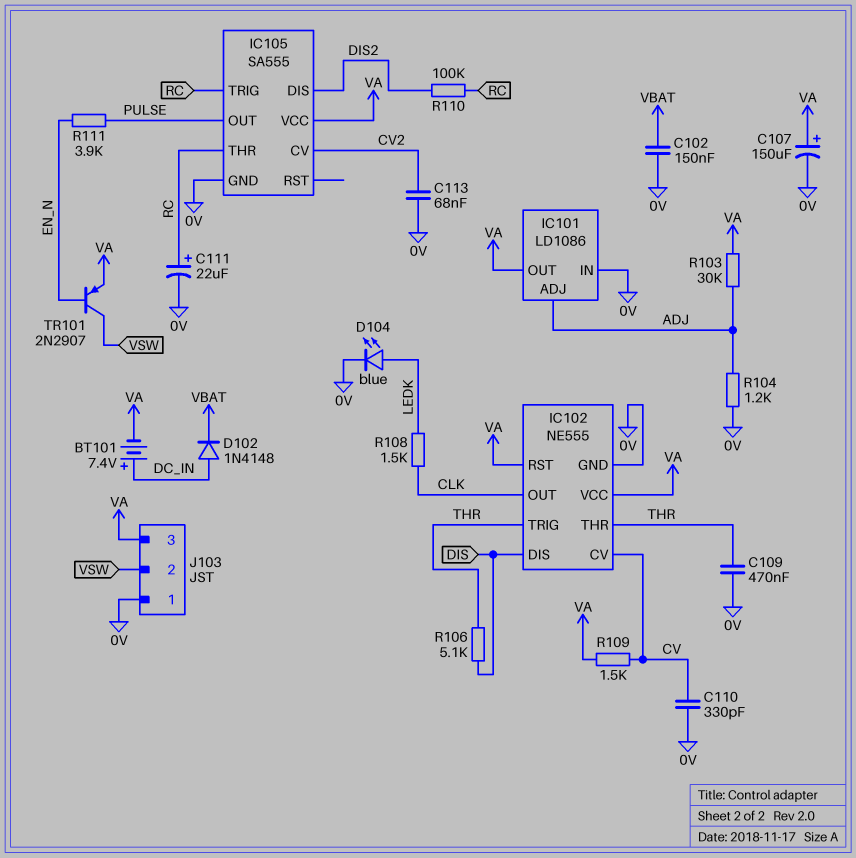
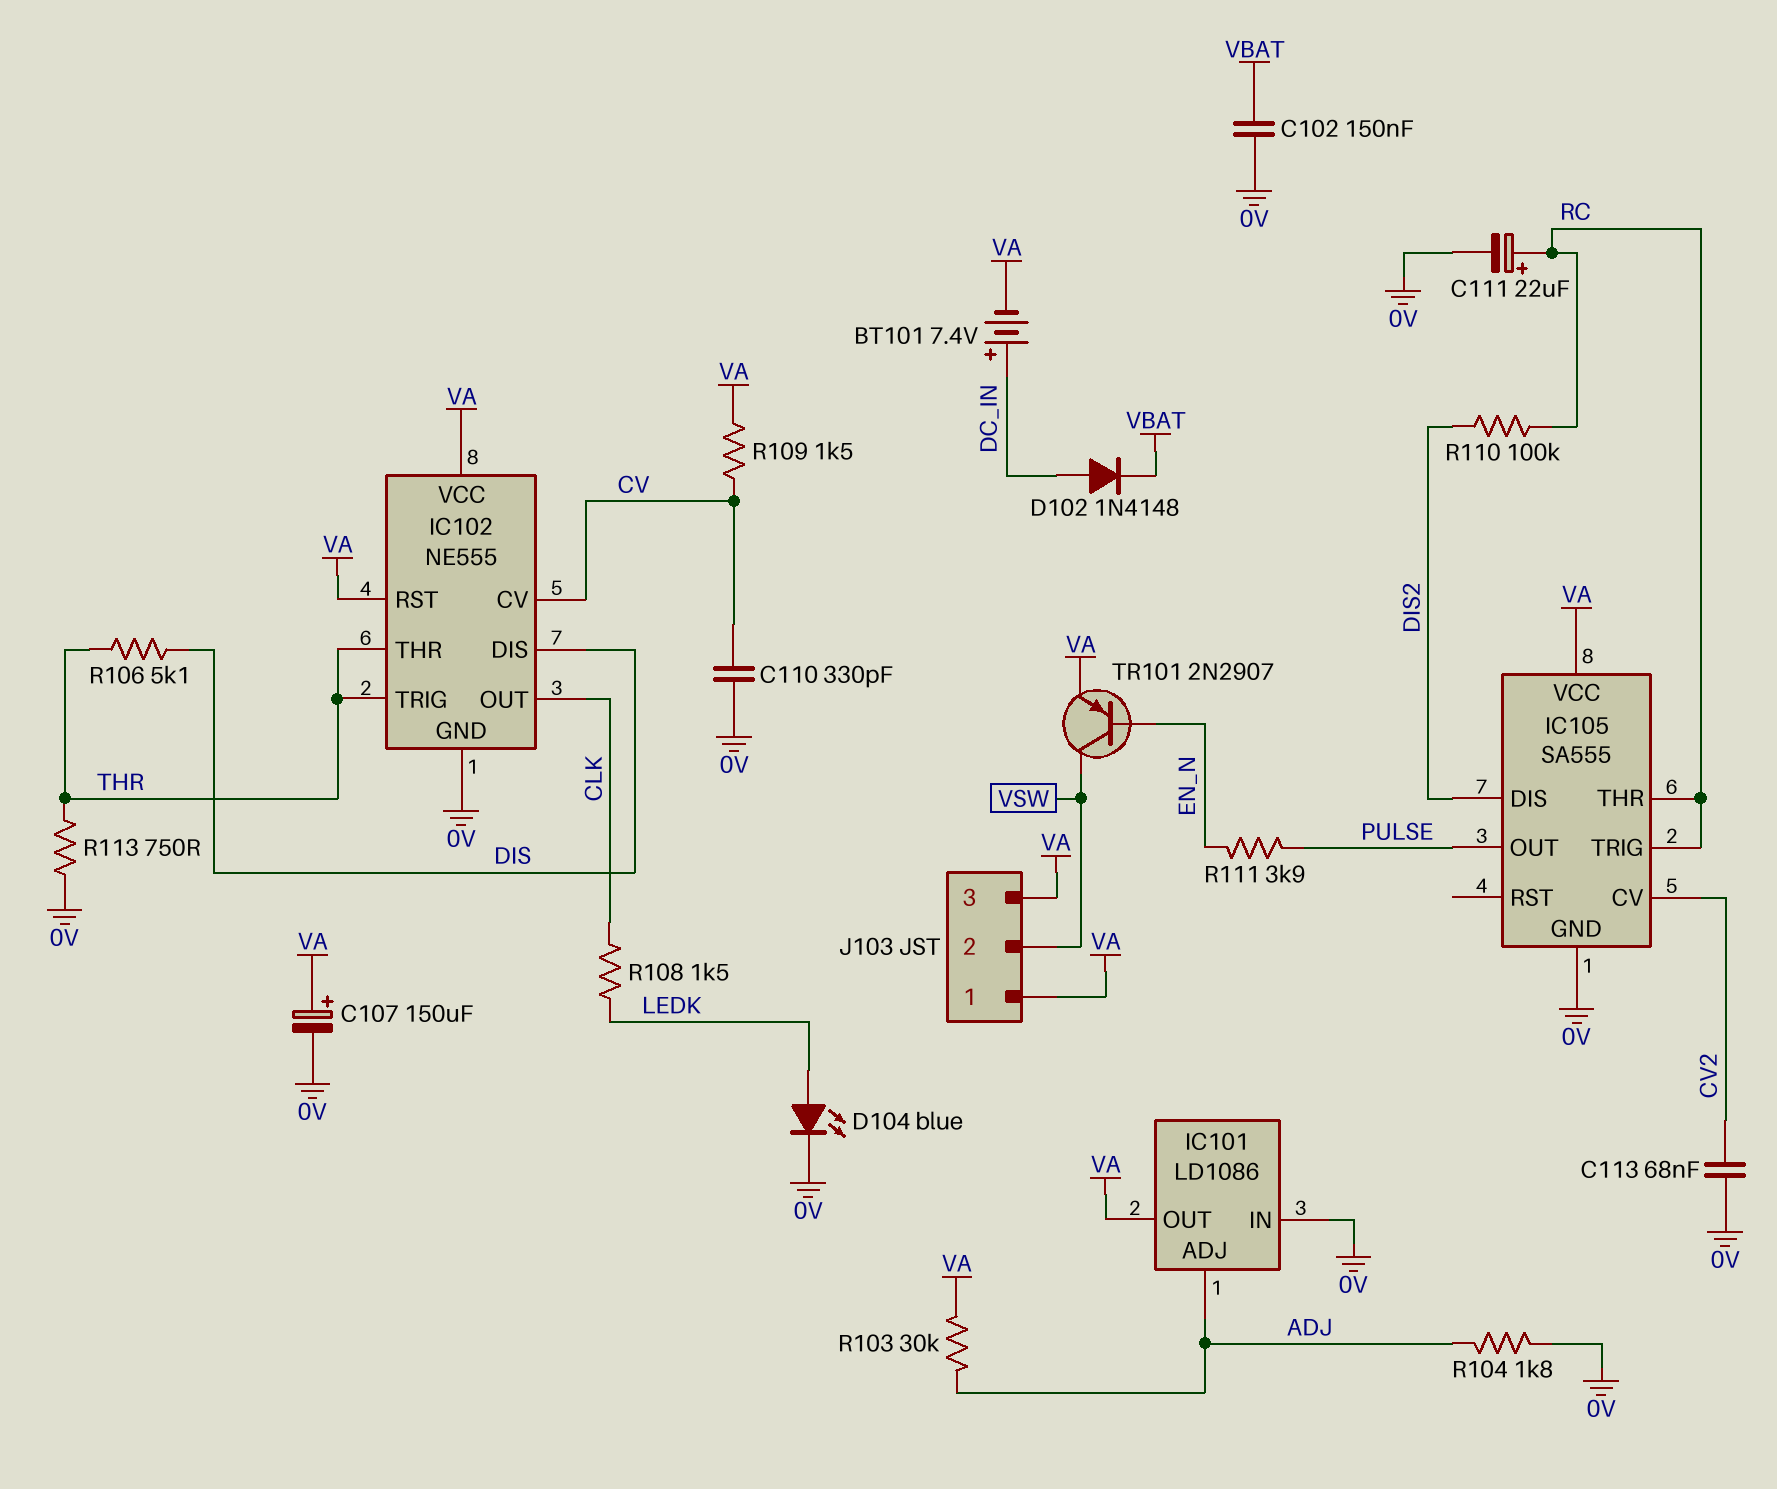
C109: 470nF (0V, THR) -> none
J103 pin 1: 0V -> VA
R104: 1.2k (0V, ADJ) -> 1.8k (0V, ADJ)
R113: none -> 750 (0V, THR)

